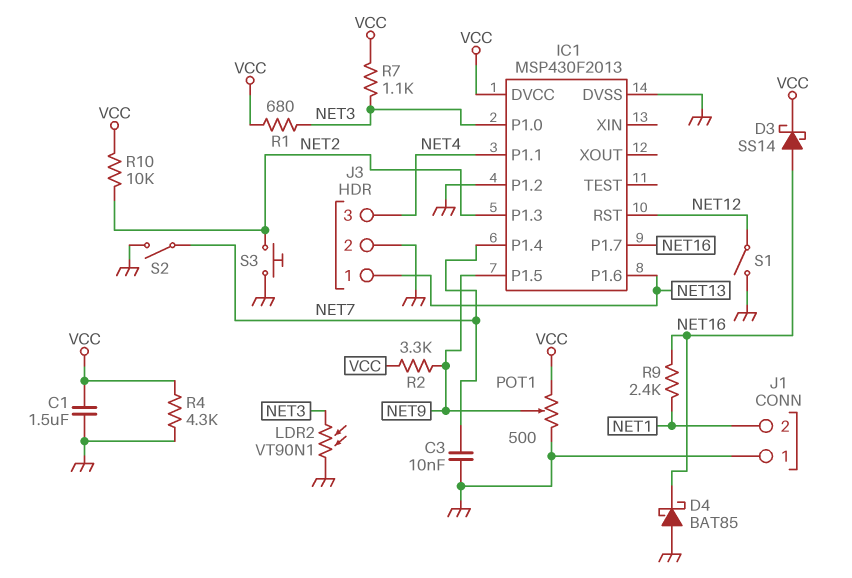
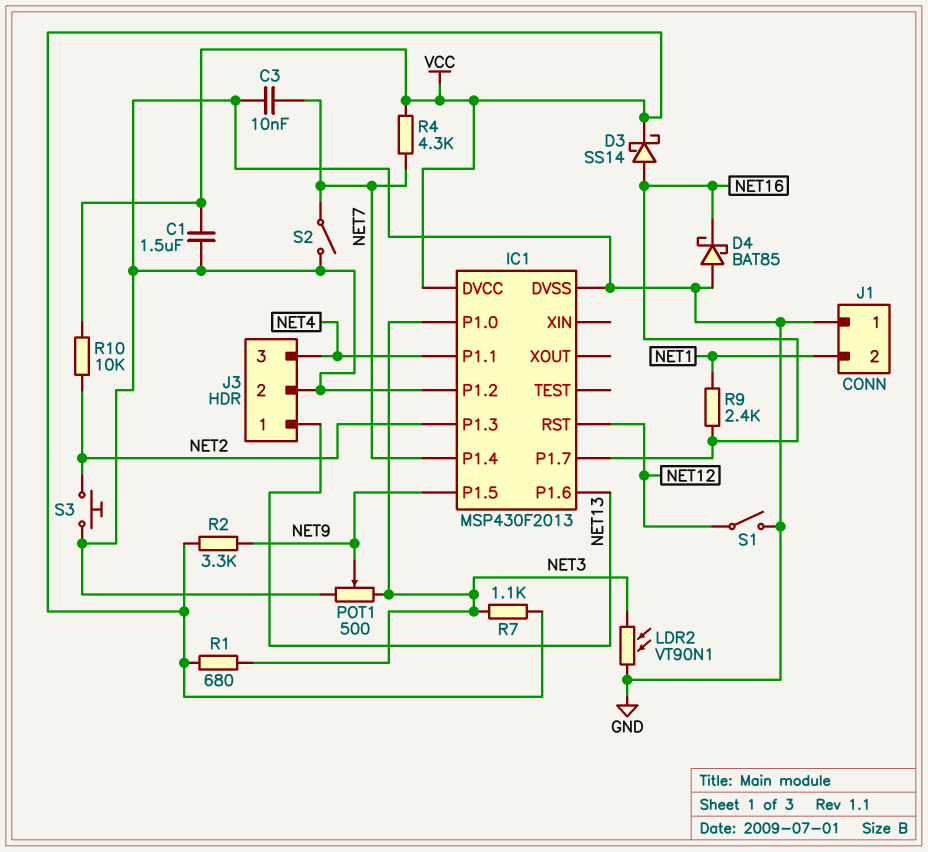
POT1: 500 (GND, VCC, wiper NET9) -> 500 (GND, NET3, wiper NET9)
R4: 4.3k (GND, VCC) -> 4.3k (NET7, VCC)

